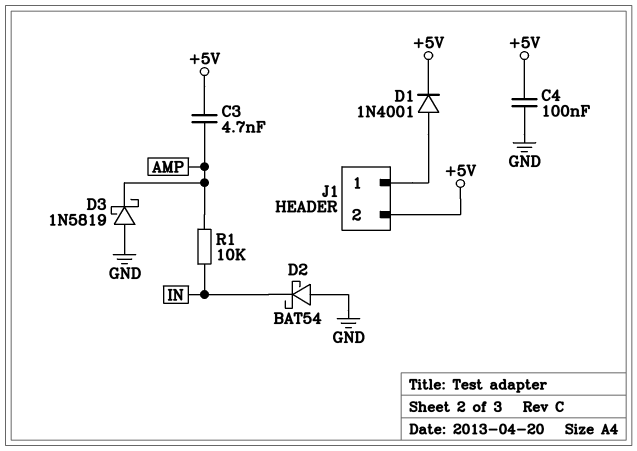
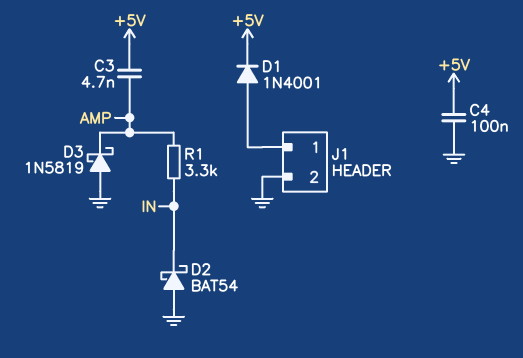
J1 pin 2: +5V -> GND
R1: 10k (AMP, IN) -> 3.3k (AMP, IN)

